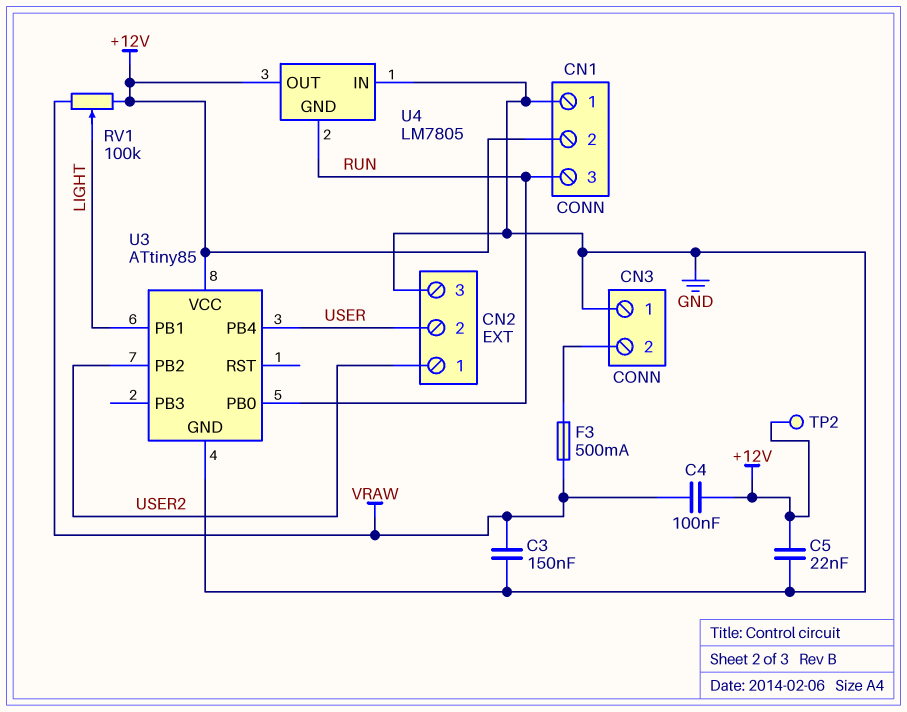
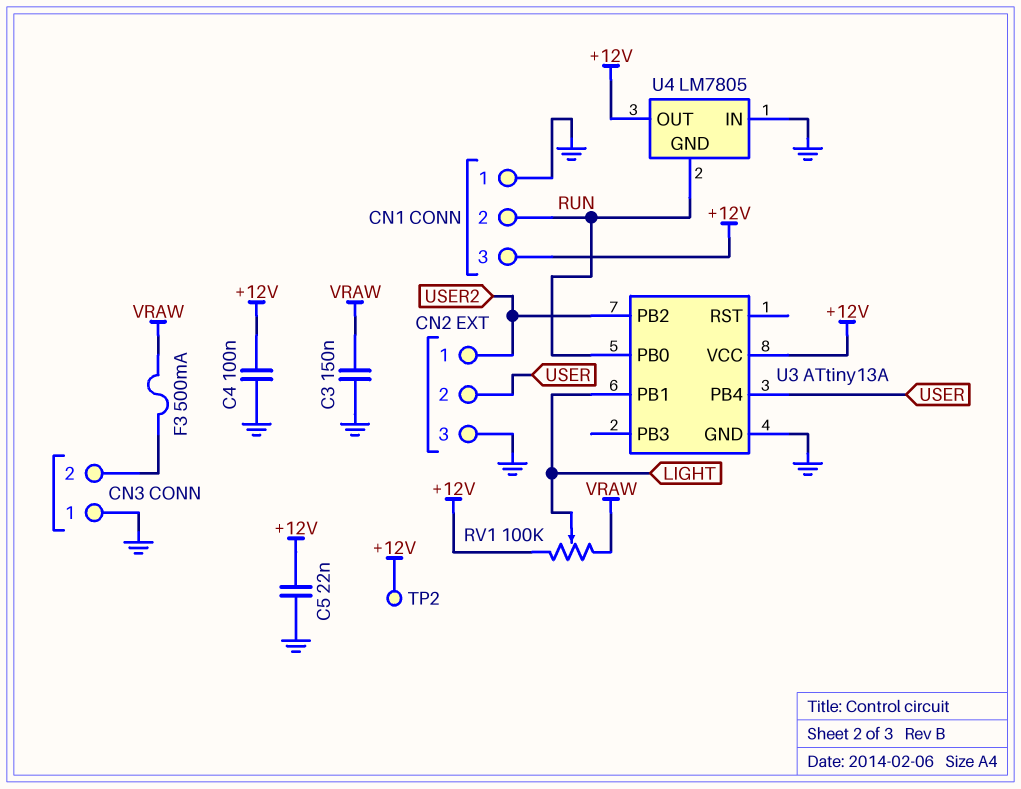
C4: 100nF (+12V, VRAW) -> 100nF (+12V, GND)
CN1 pin 2: +12V -> RUN
CN1 pin 3: RUN -> +12V
U3: ATtiny85 -> ATtiny13A

